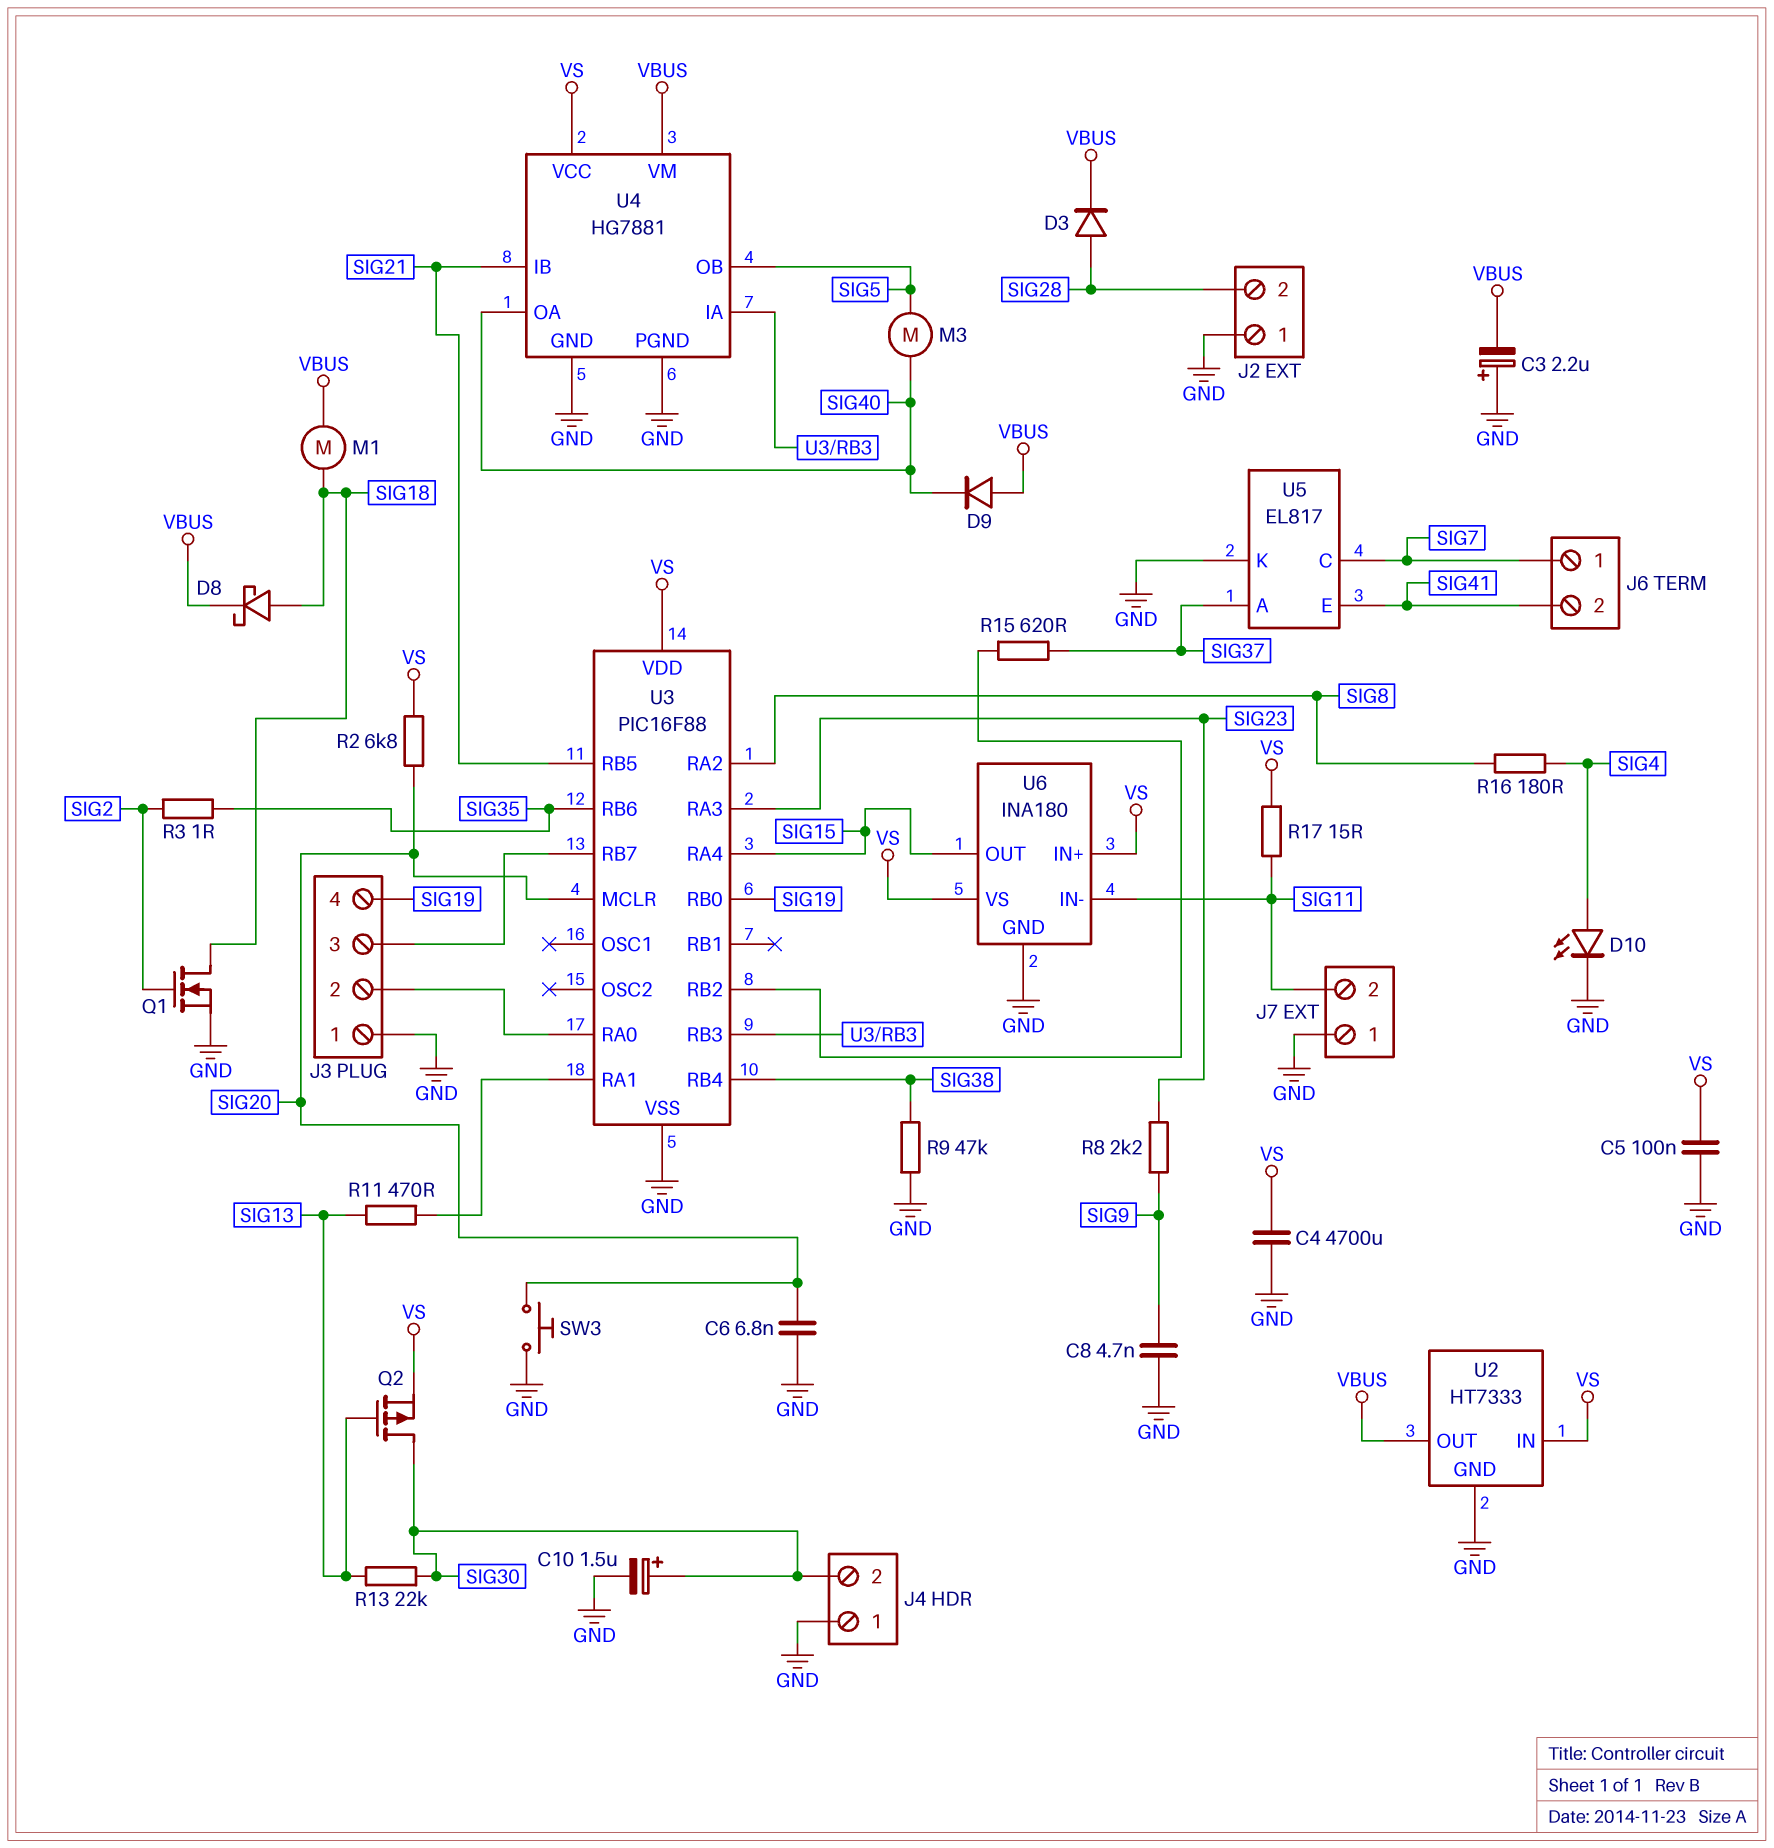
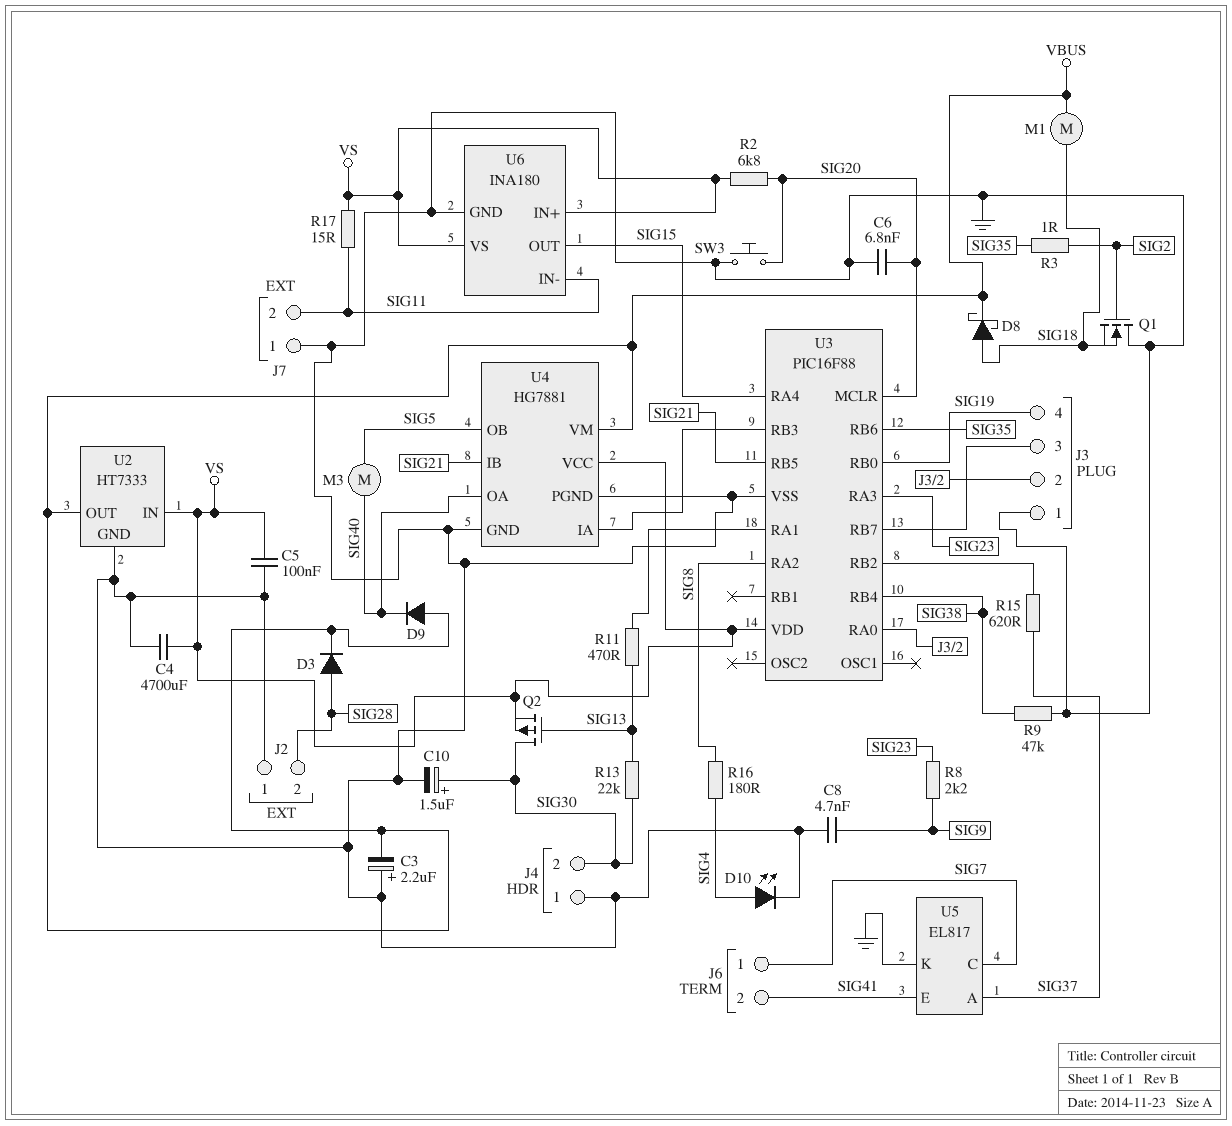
Q1: NMOS (G SIG2, D SIG18, S GND) -> NMOS (G SIG2, D GND, S SIG18)

